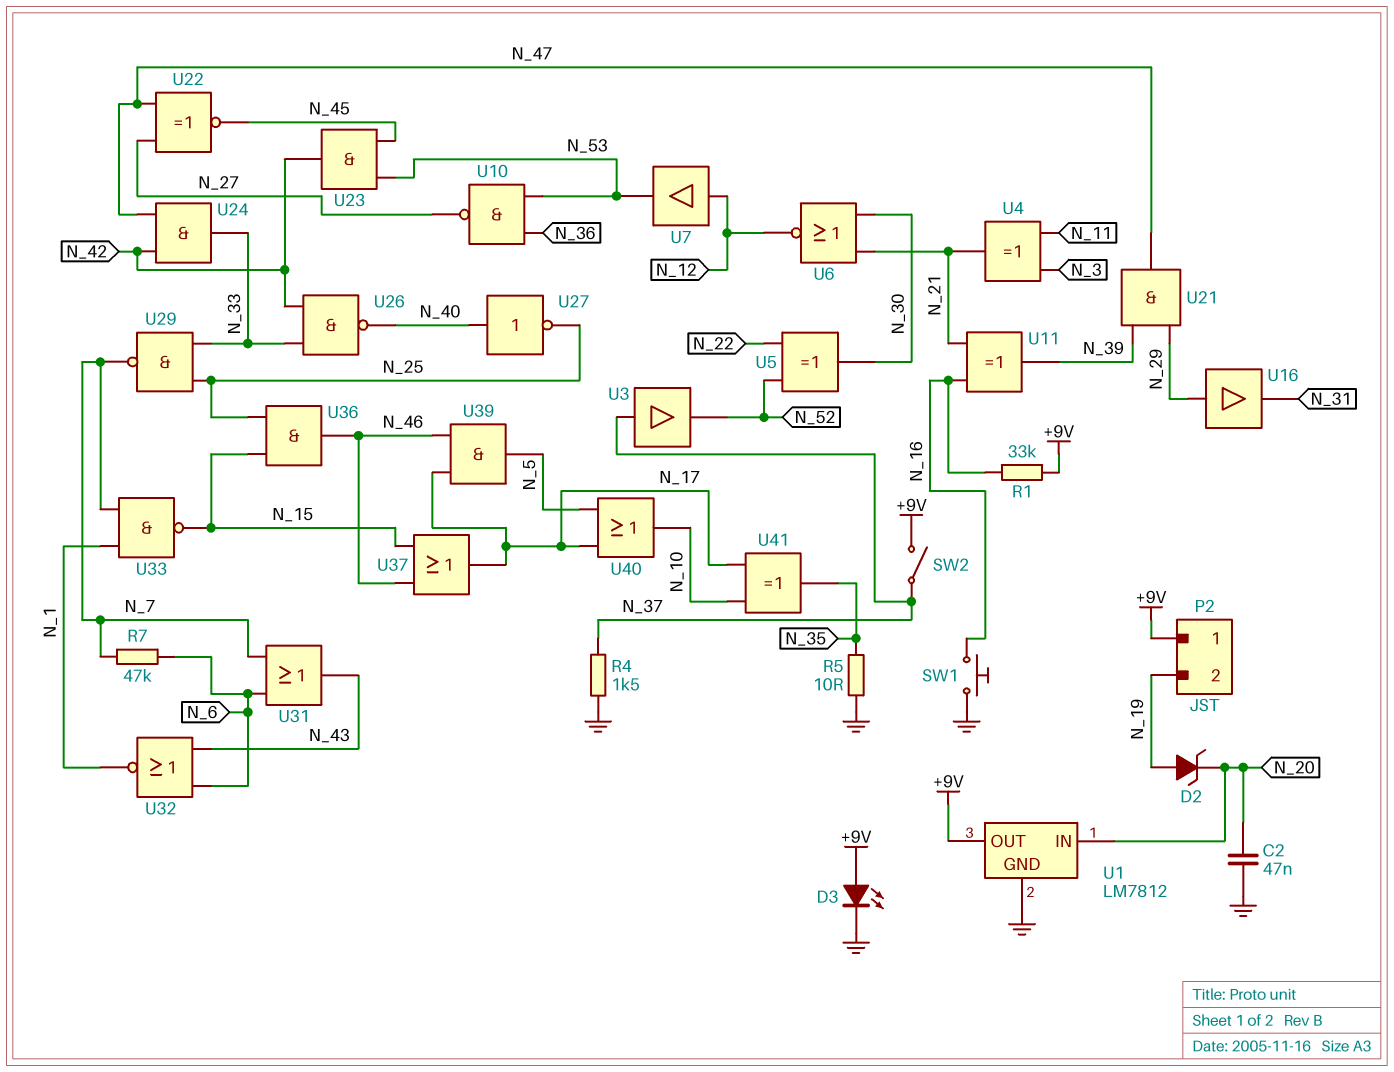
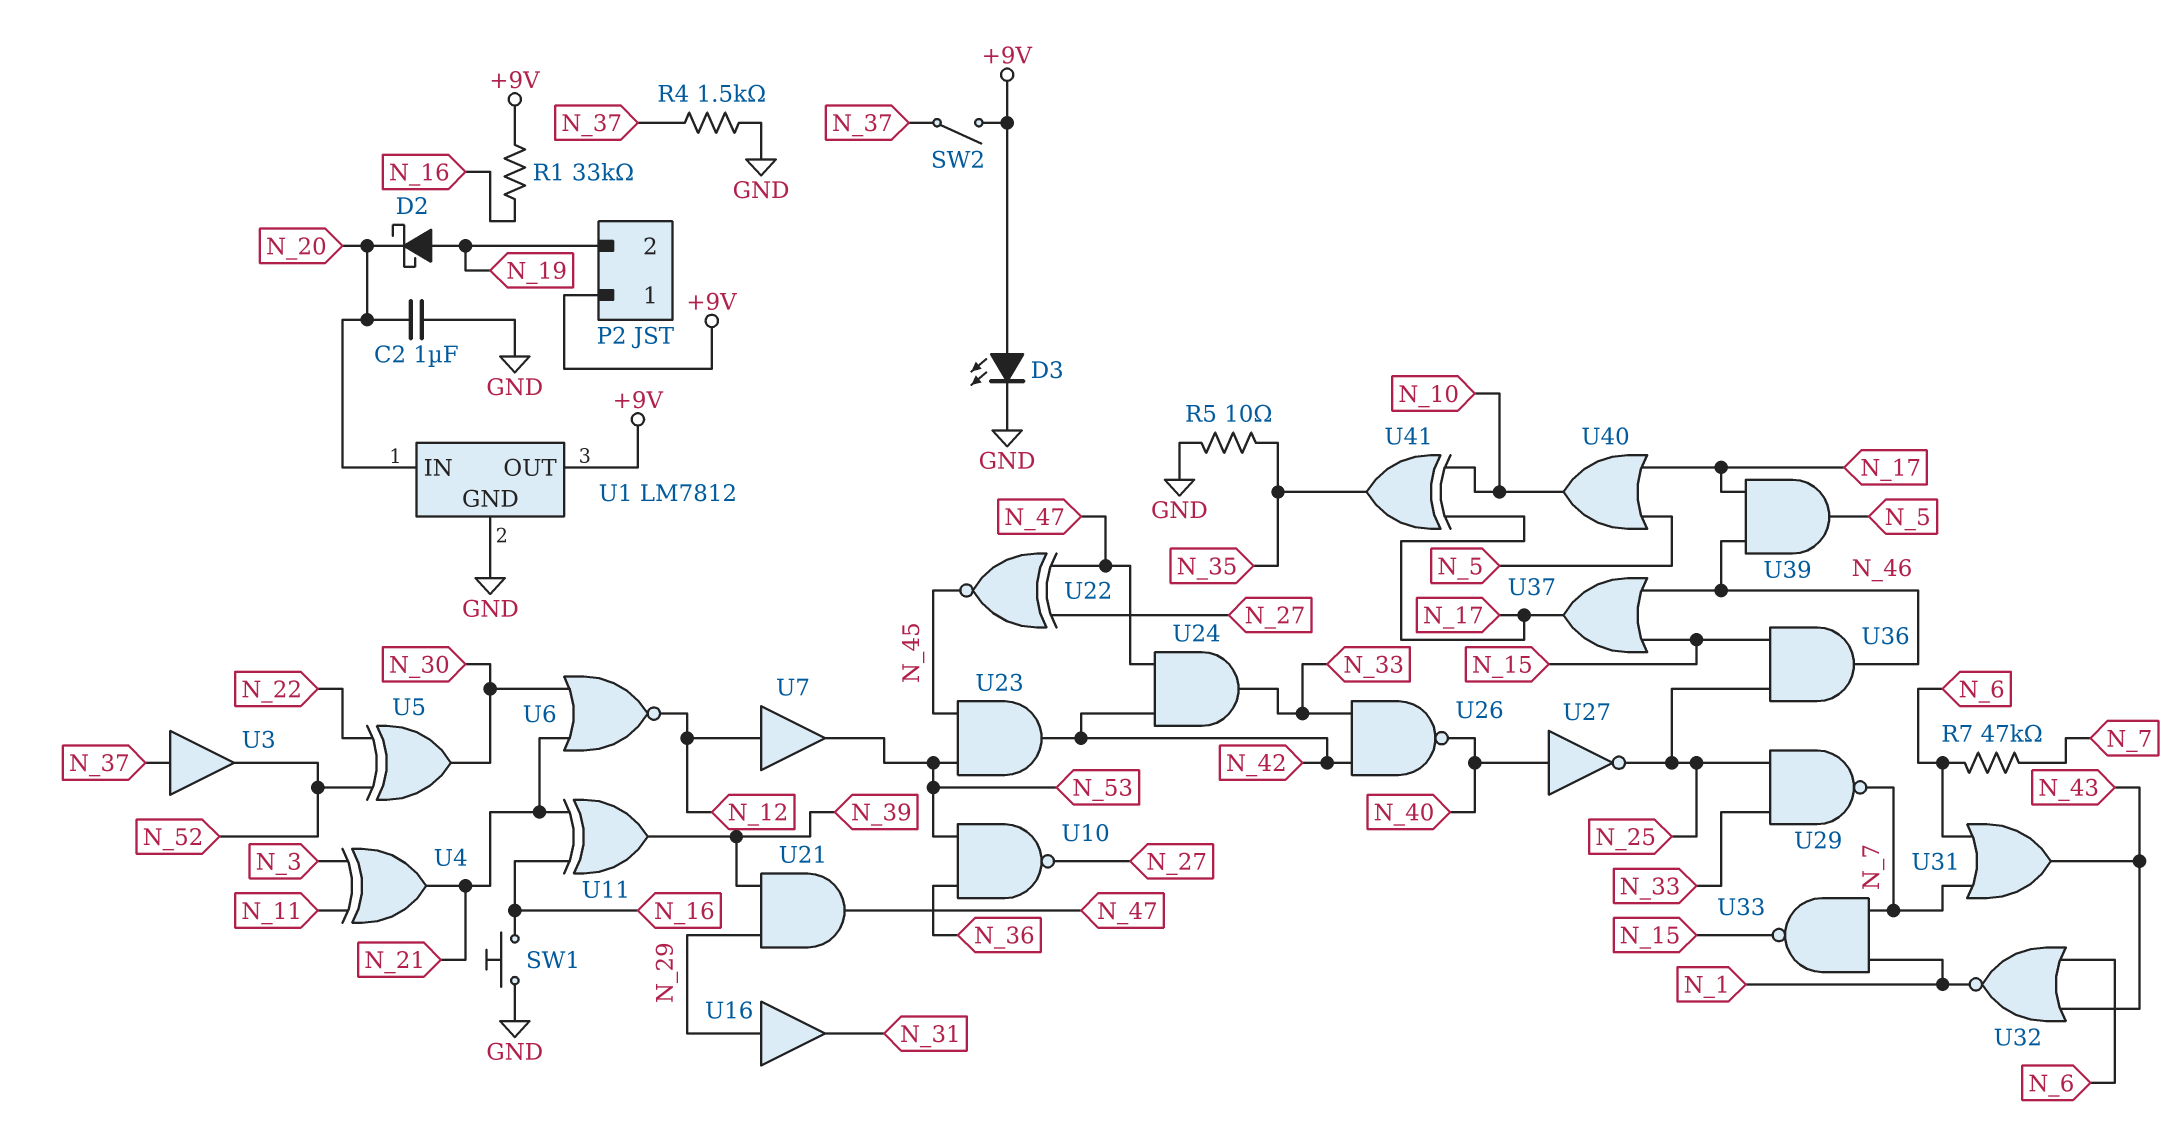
C2: 47nF (GND, N_20) -> 1uF (GND, N_20)
D2: zener (A N_19, K N_20) -> schottky (A N_19, K N_20)

